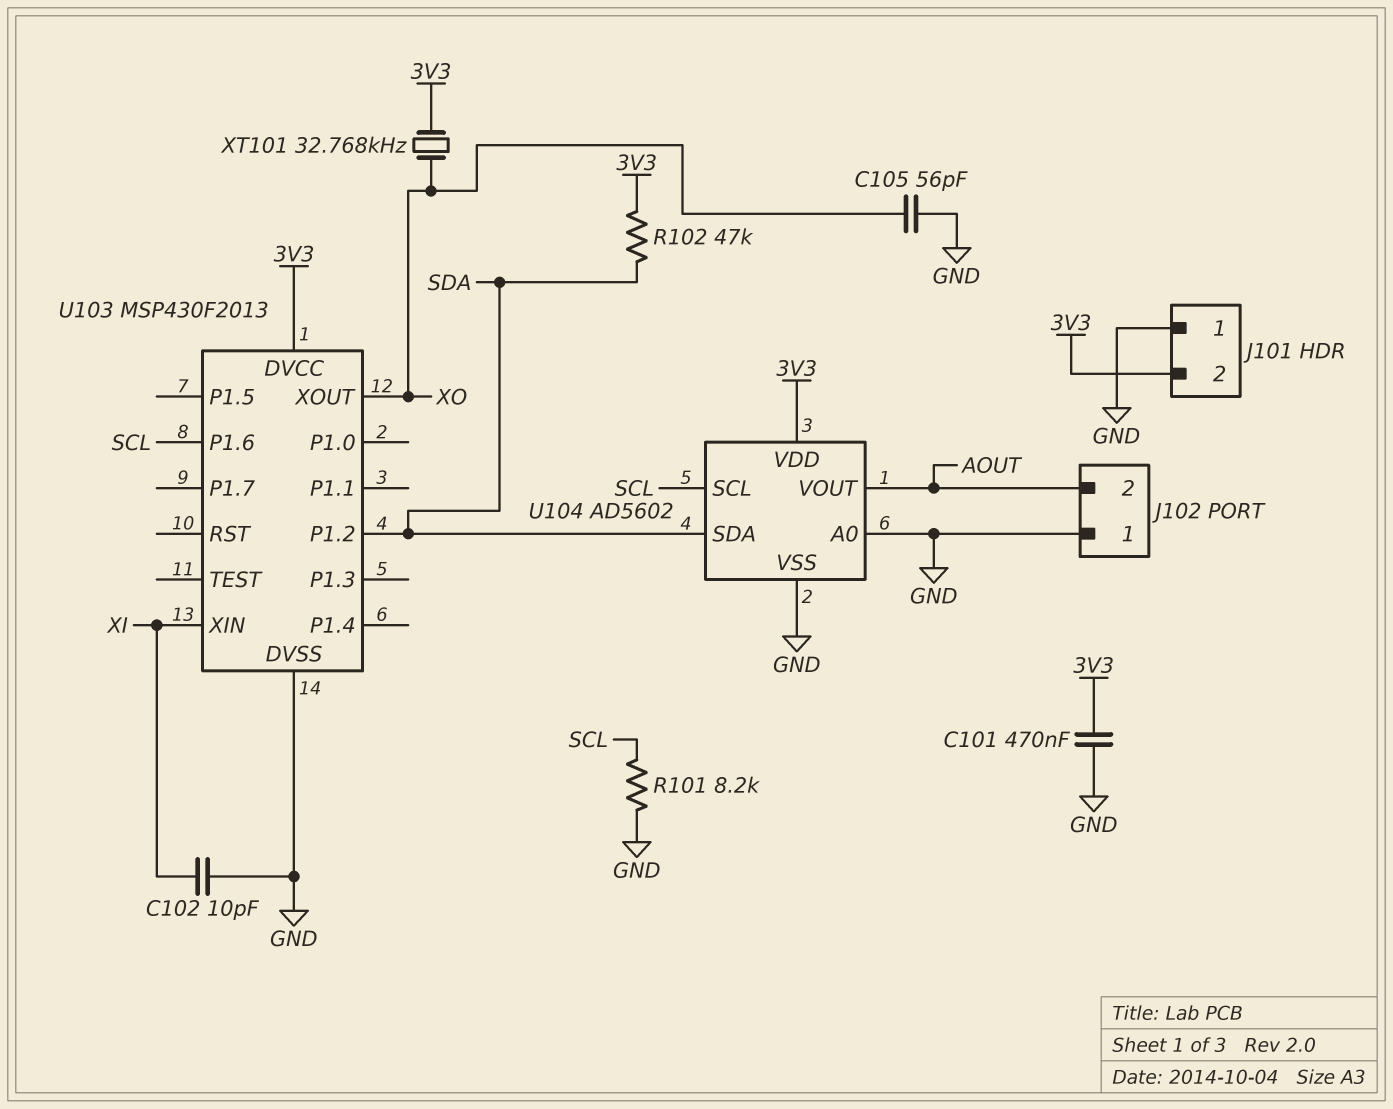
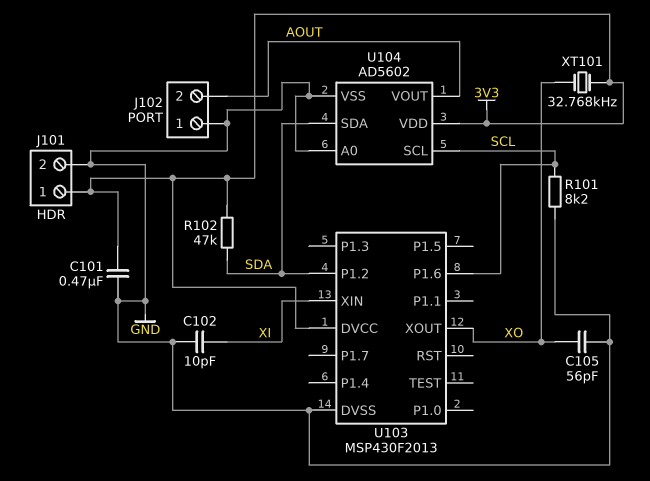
J101 pin 1: GND -> 3V3
J101 pin 2: 3V3 -> GND

